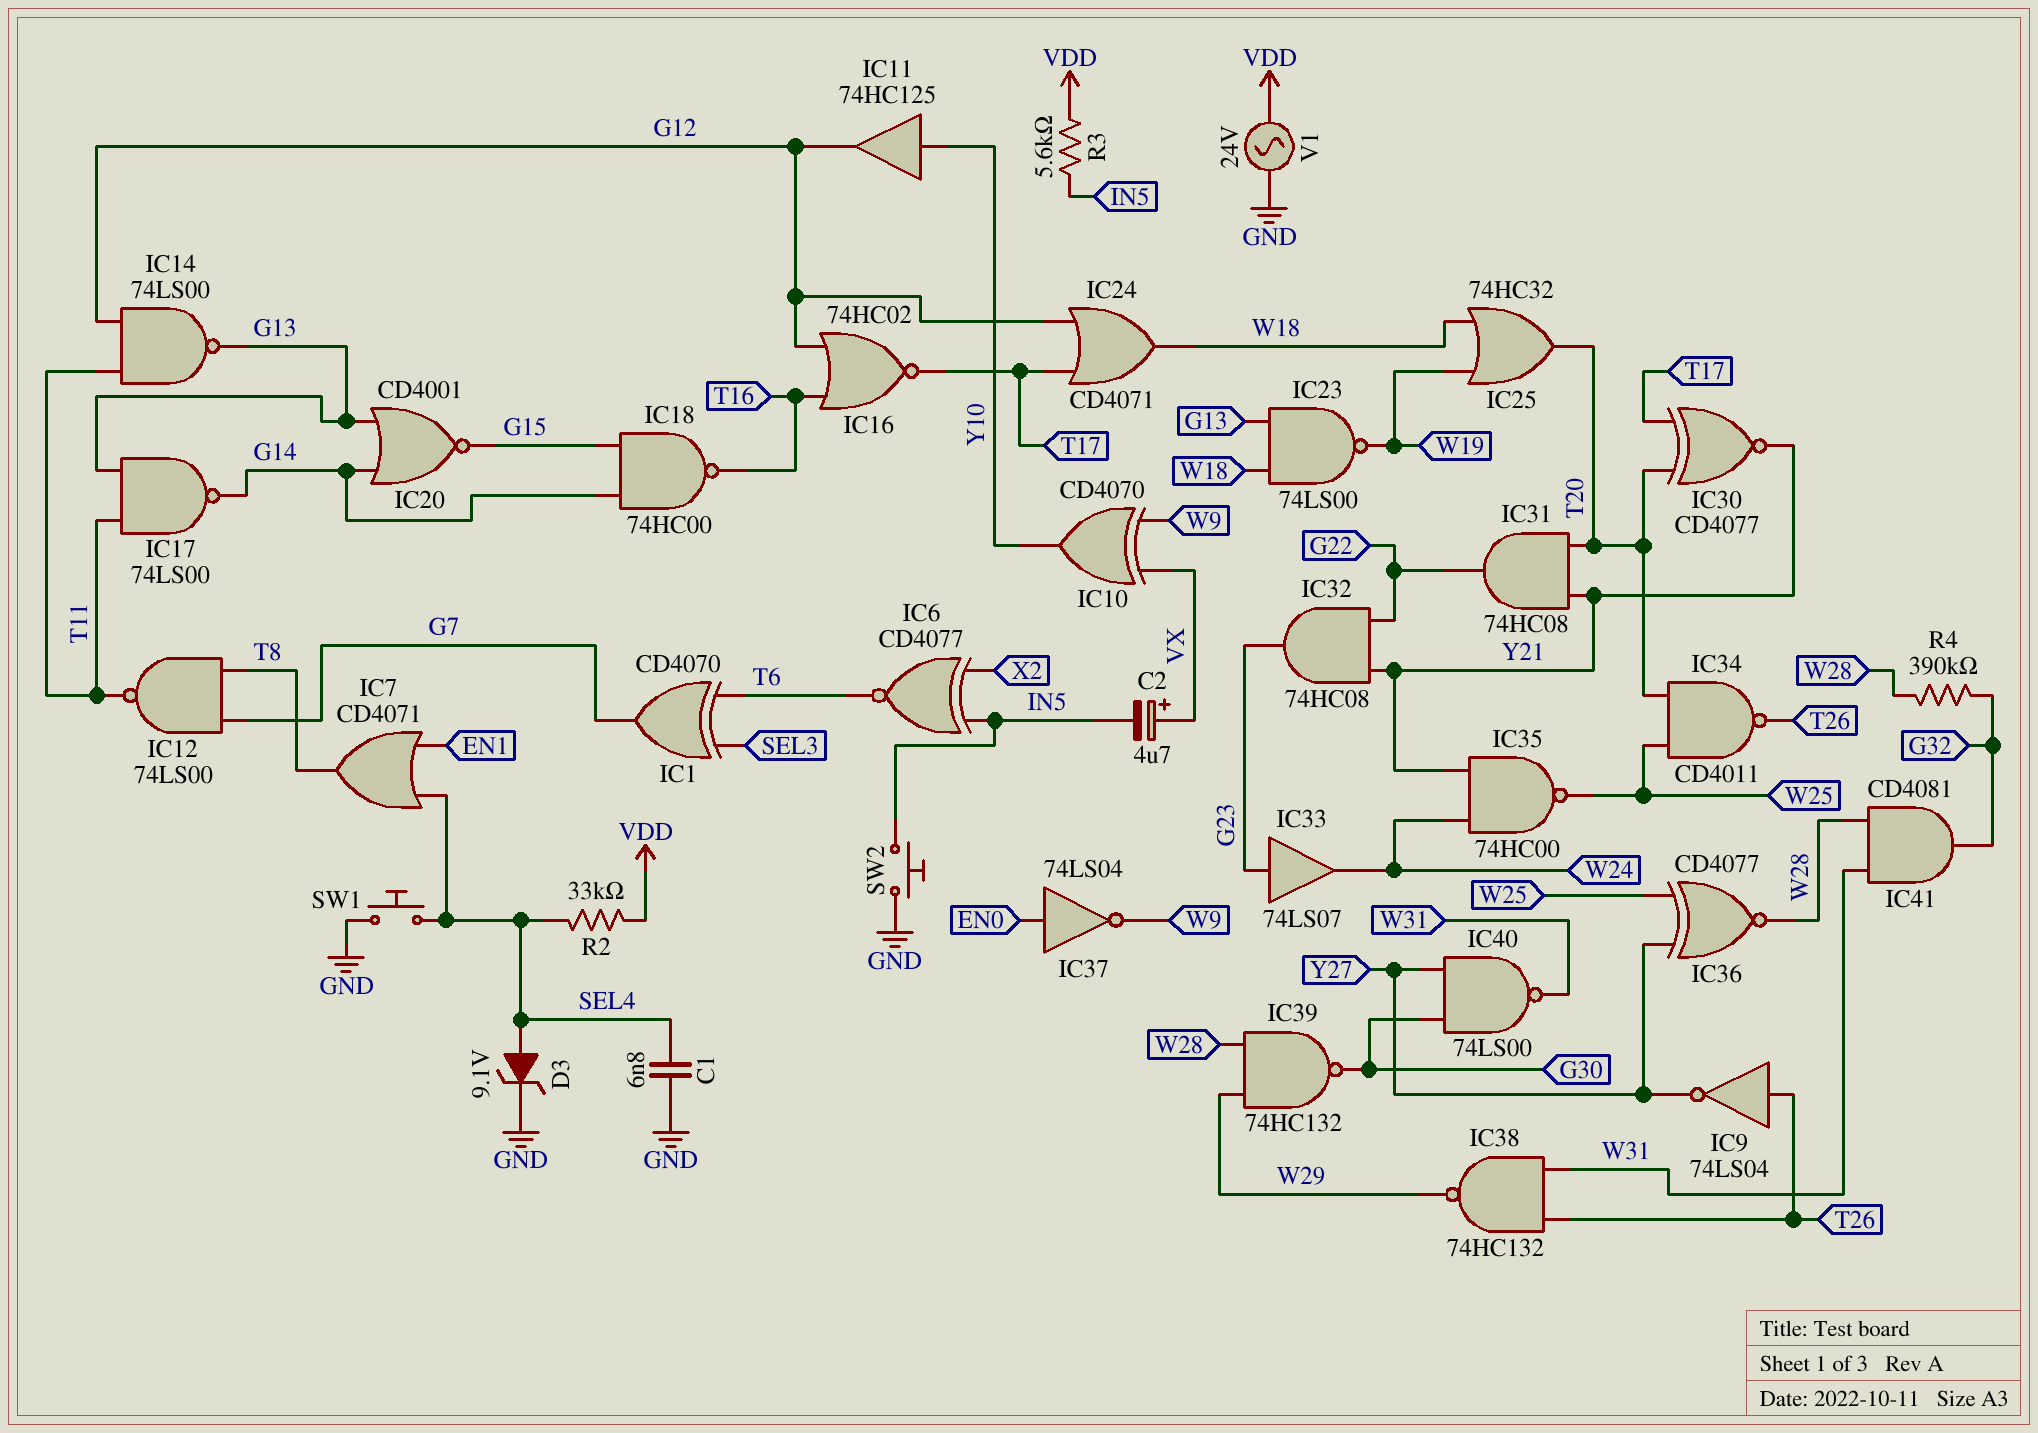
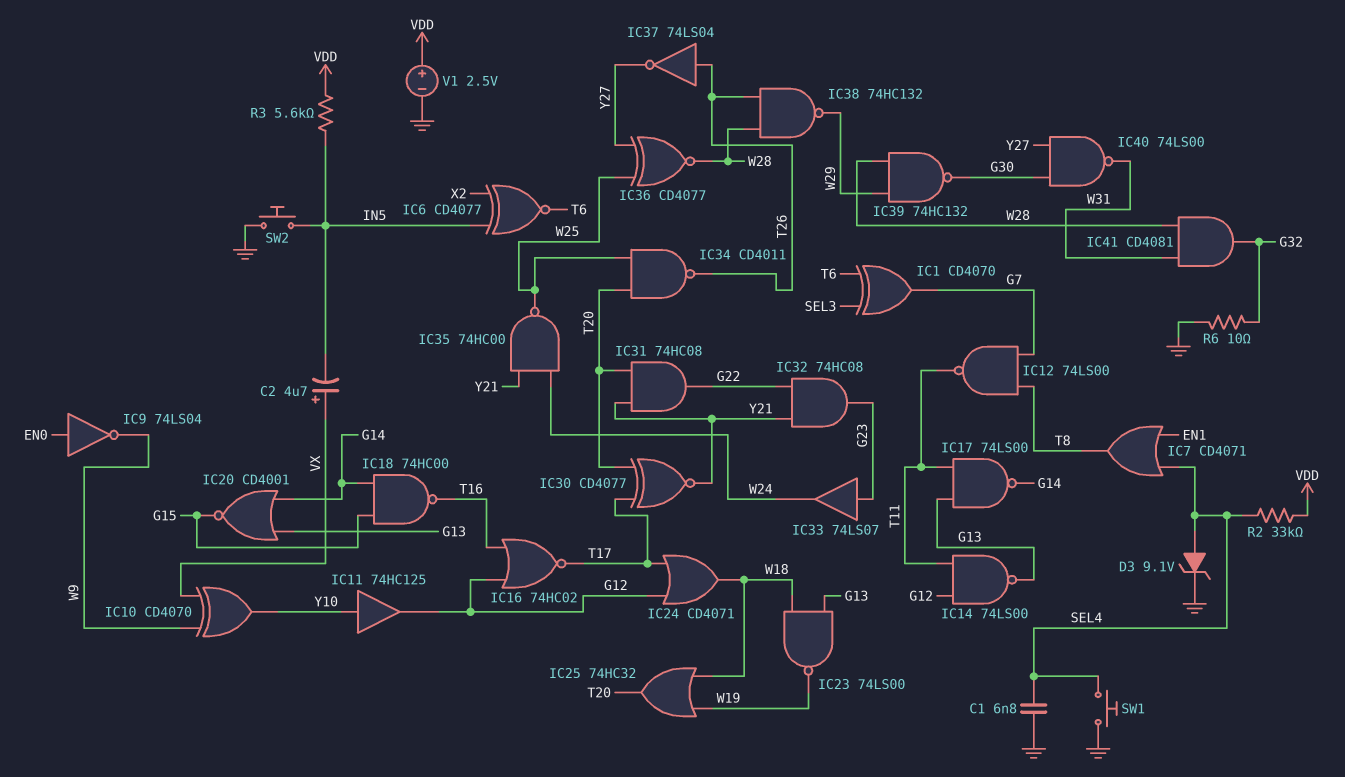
IC9: NOT 74LS04 (in T26, out Y27) -> NOT 74LS04 (in EN0, out W9)
IC37: NOT 74LS04 (in EN0, out W9) -> NOT 74LS04 (in T26, out Y27)
IC38: NAND 74HC132 (in T26, in W31, out W29) -> NAND 74HC132 (in T26, in W28, out W29)
R4: 390k (G32, W28) -> none
R6: none -> 10 (G32, GND)
V1: AC 24V (GND, VDD) -> 2.5V (plus VDD, minus GND)

